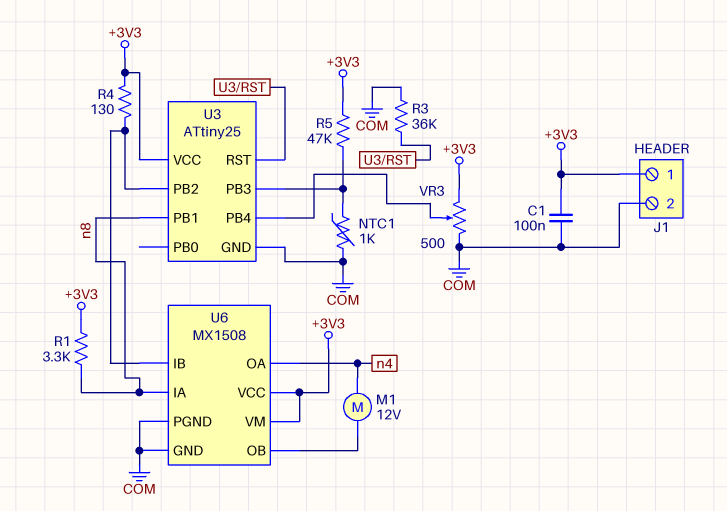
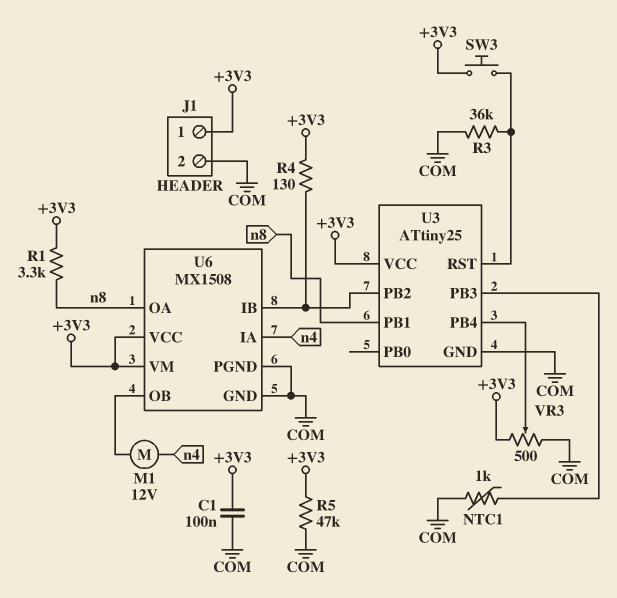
R5: 47k (+3V3, U3/PB3) -> 47k (+3V3, COM)
SW3: none -> button (+3V3, U3/RST)
U6 pin IA: n8 -> n4
U6 pin OA: n4 -> n8

